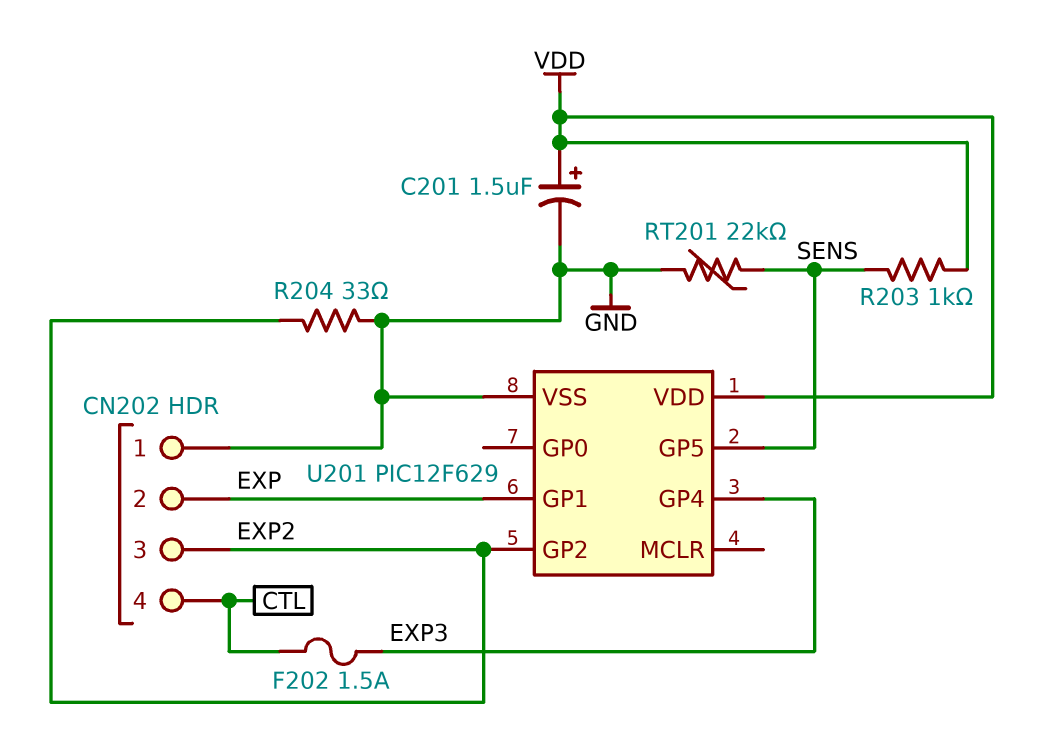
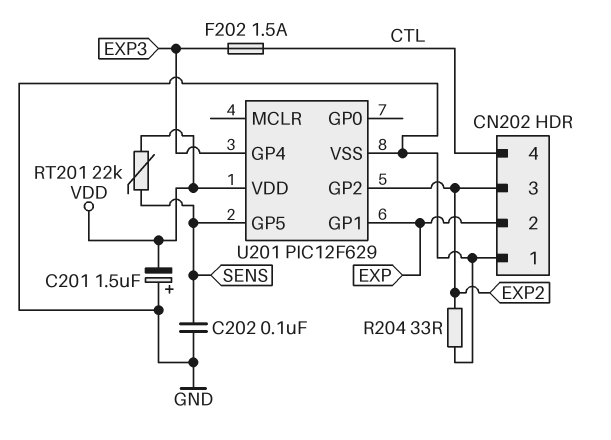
C201: 1.5uF (plus VDD, minus GND) -> 1.5uF (plus GND, minus VDD)
C202: none -> 100nF (GND, SENS)
R203: 1k (SENS, VDD) -> none
RT201: 22k (GND, SENS) -> 22k (SENS, VDD)

